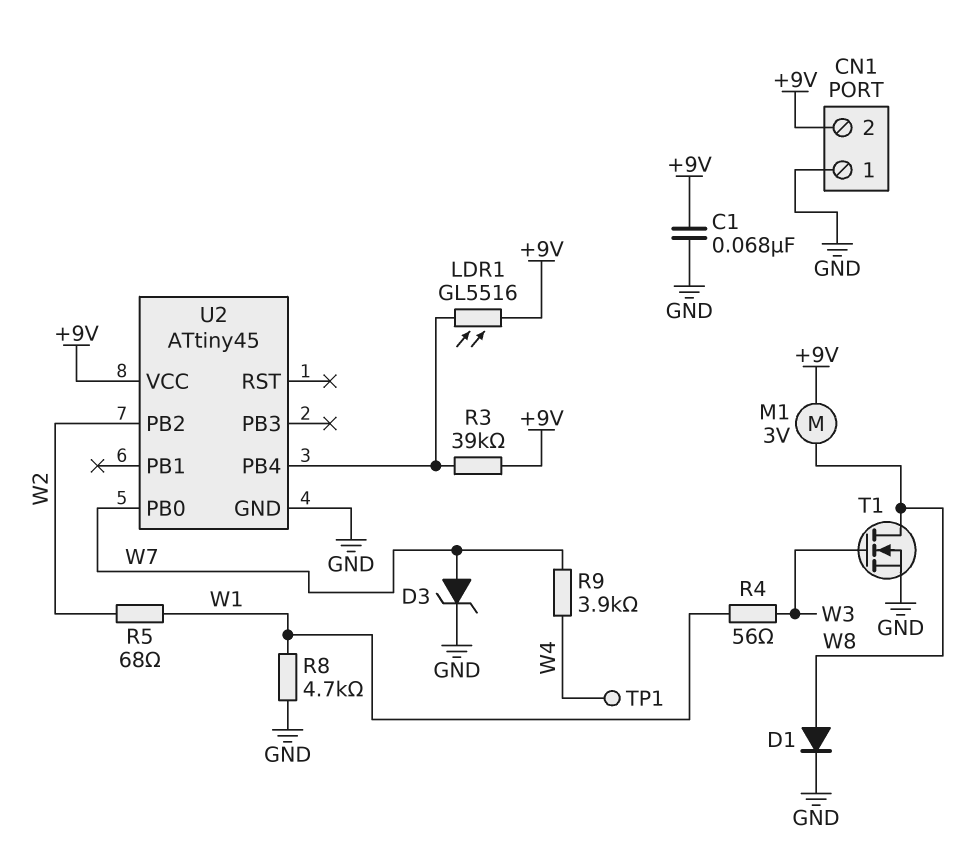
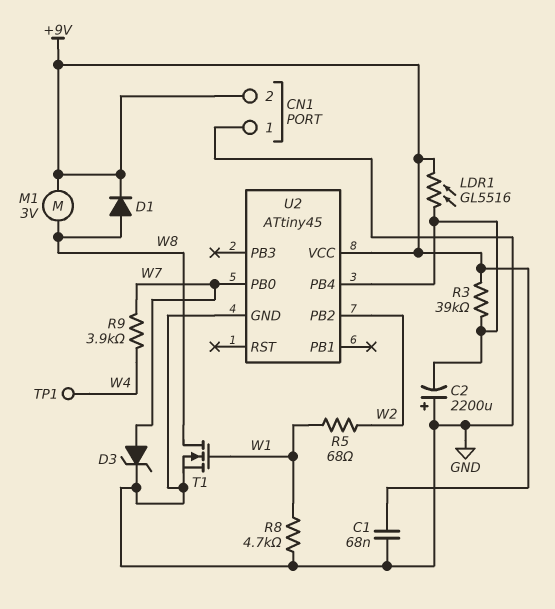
C2: none -> 2200uF (plus GND, minus U2/PB4)
D1: diode (A W8, K GND) -> diode (A W8, K +9V)
R4: 56 (W1, W3) -> none
T1: NMOS (G W3, D W8, S GND) -> NMOS (G W1, D W8, S GND)

